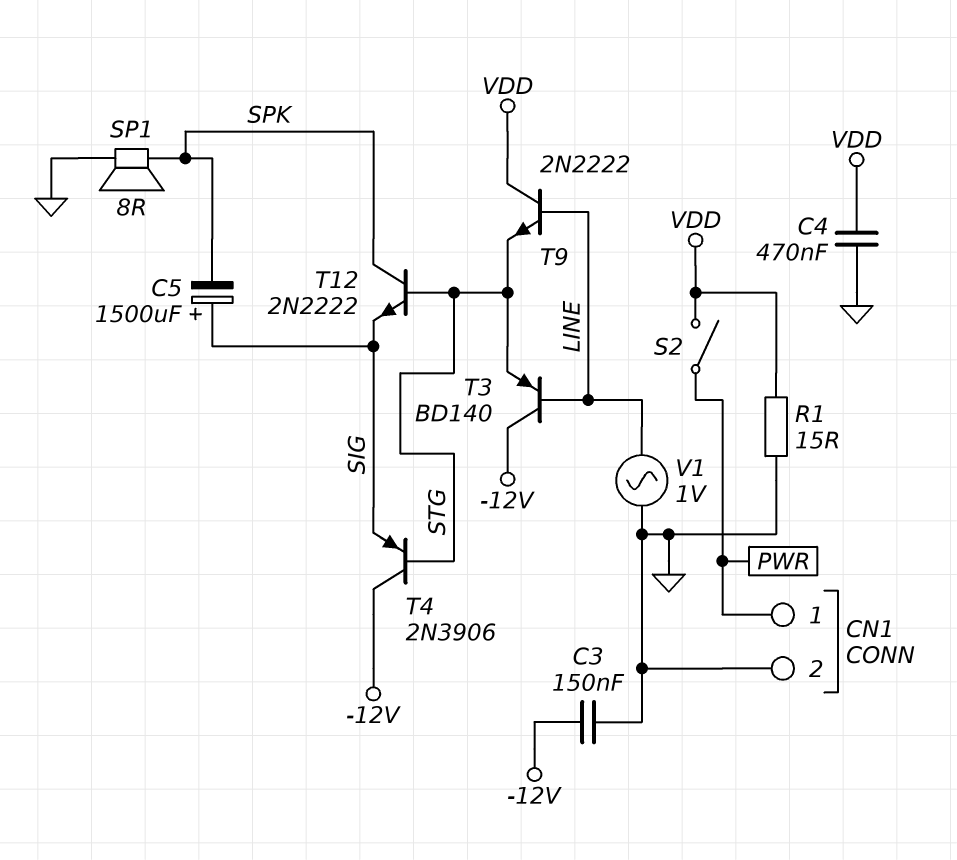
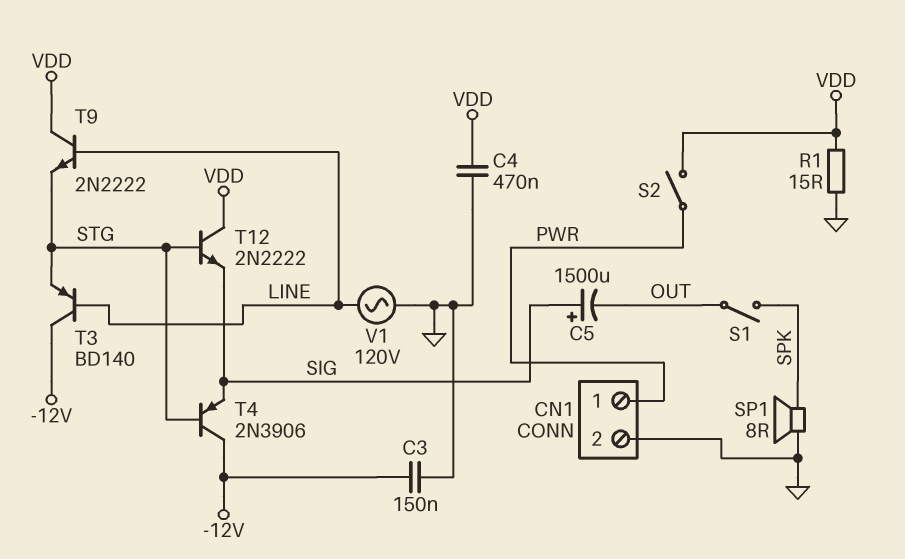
C5: 1500uF (plus SIG, minus SPK) -> 1500uF (plus SIG, minus OUT)
S1: none -> switch (OUT, SPK)
T12: NPN 2N2222 (B STG, C SPK, E SIG) -> NPN 2N2222 (B STG, C VDD, E SIG)
V1: AC 1V (GND, LINE) -> AC 120V (GND, LINE)

